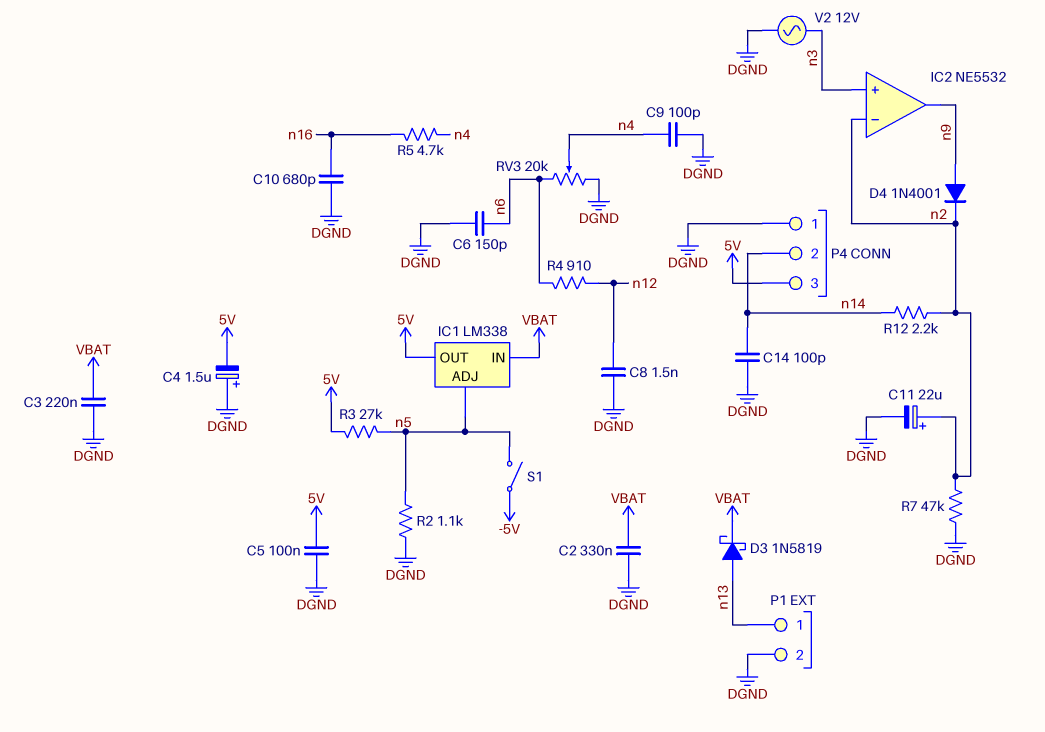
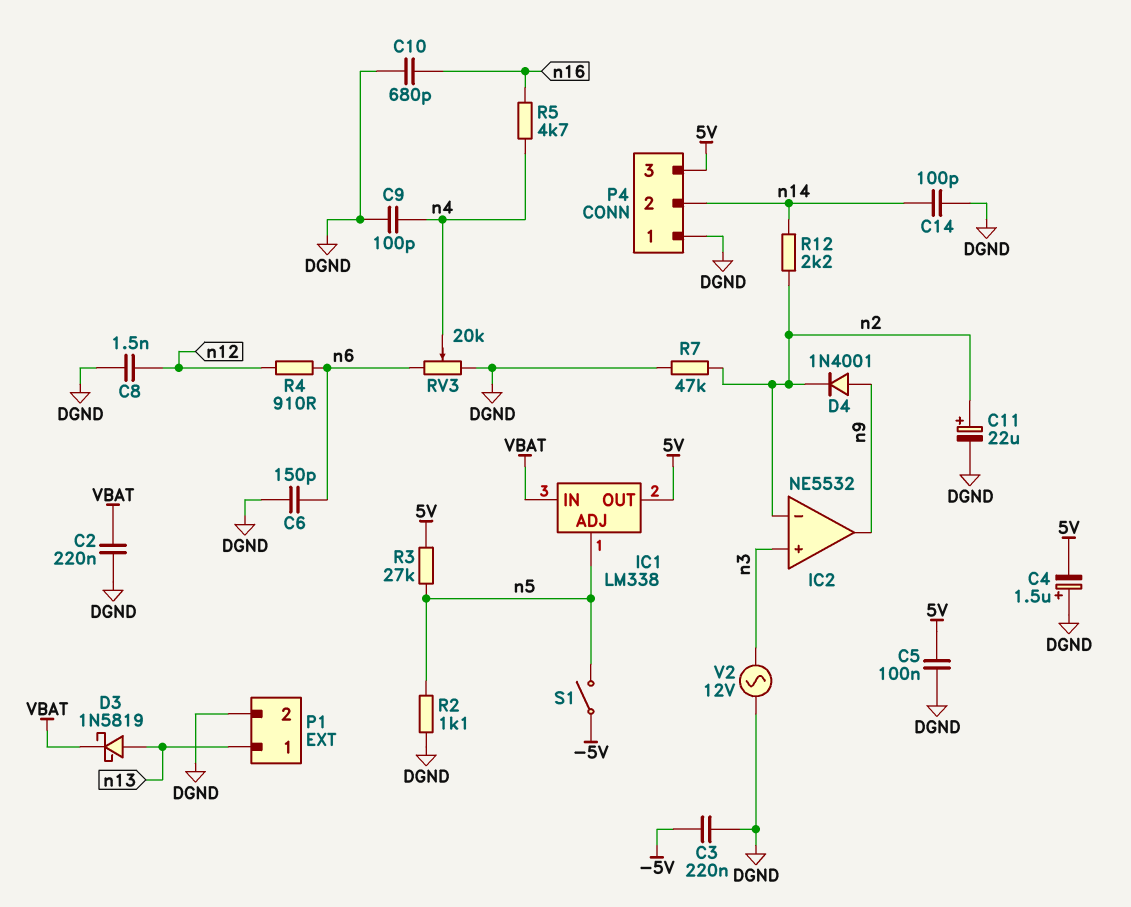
C2: 330nF (DGND, VBAT) -> 220nF (DGND, VBAT)
C3: 220nF (DGND, VBAT) -> 220nF (-5V, DGND)

